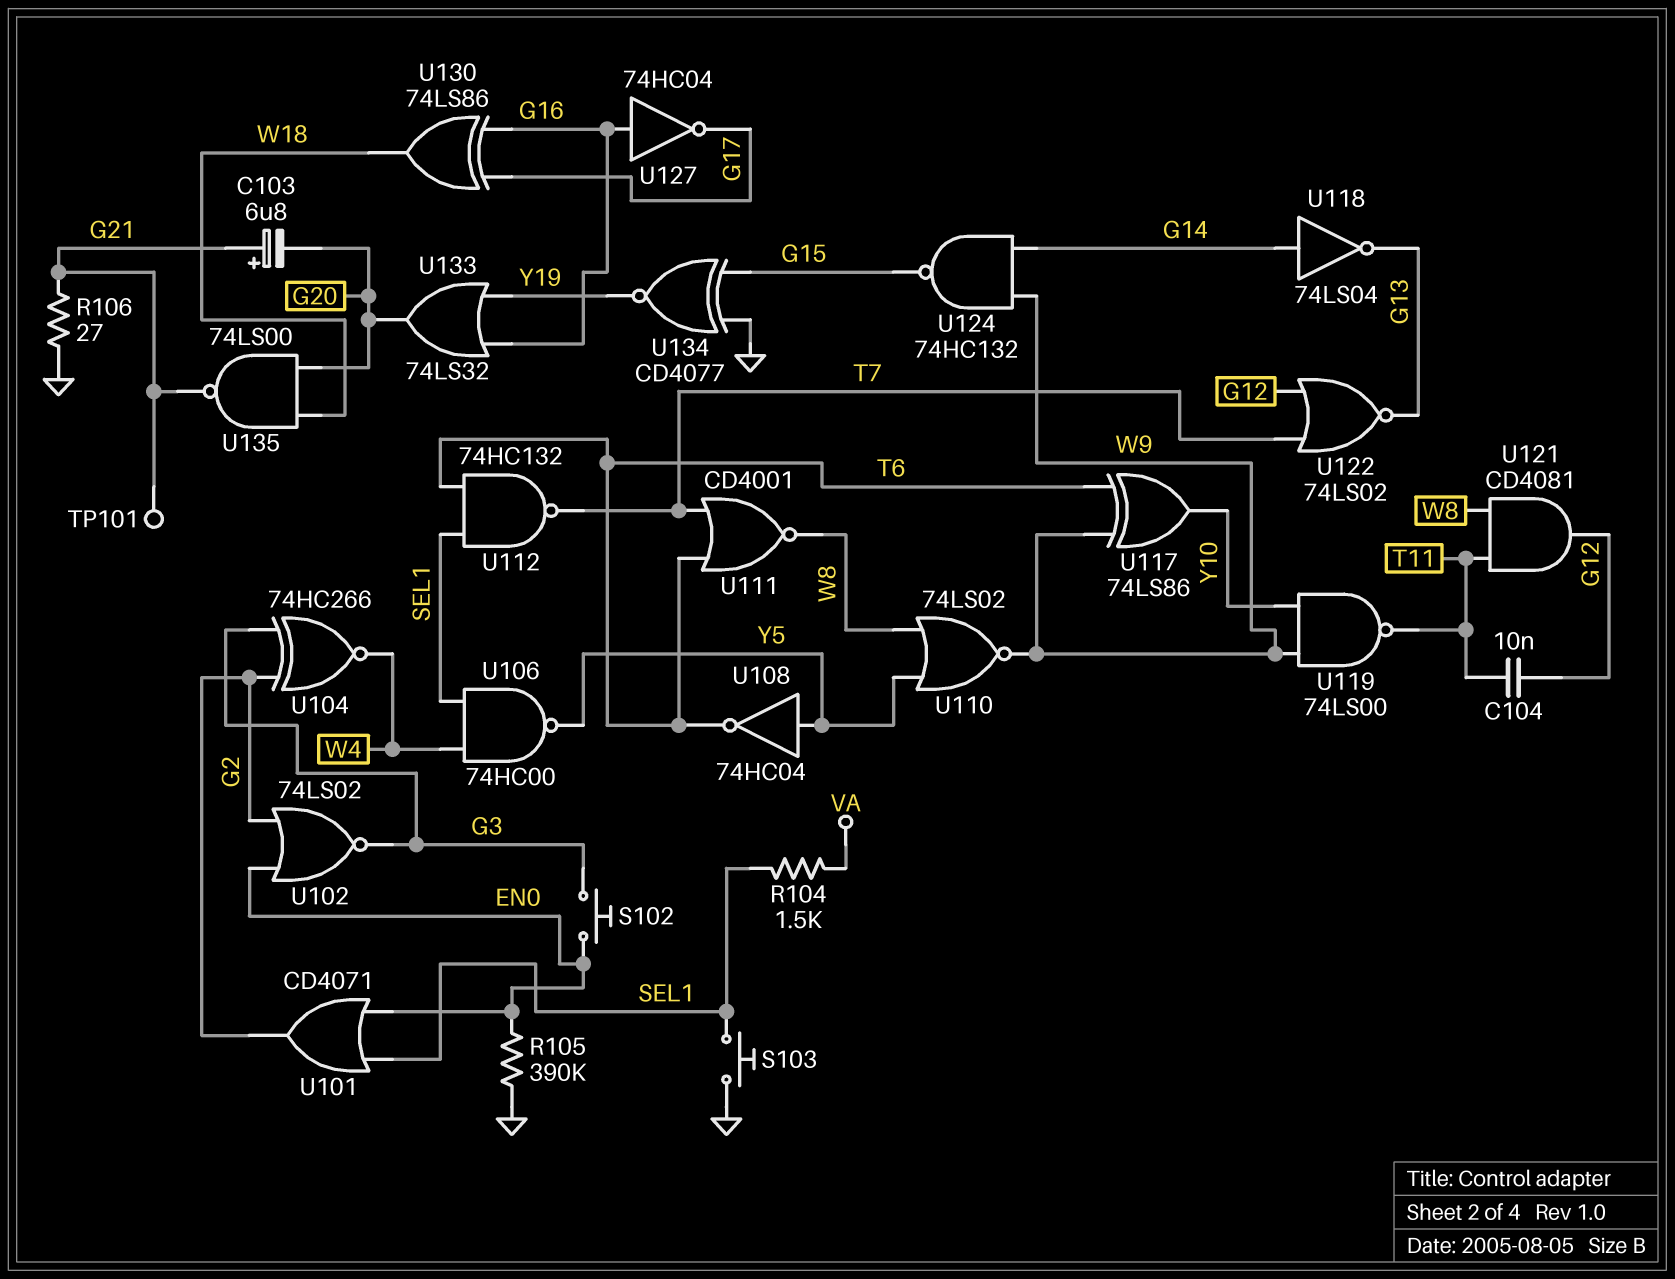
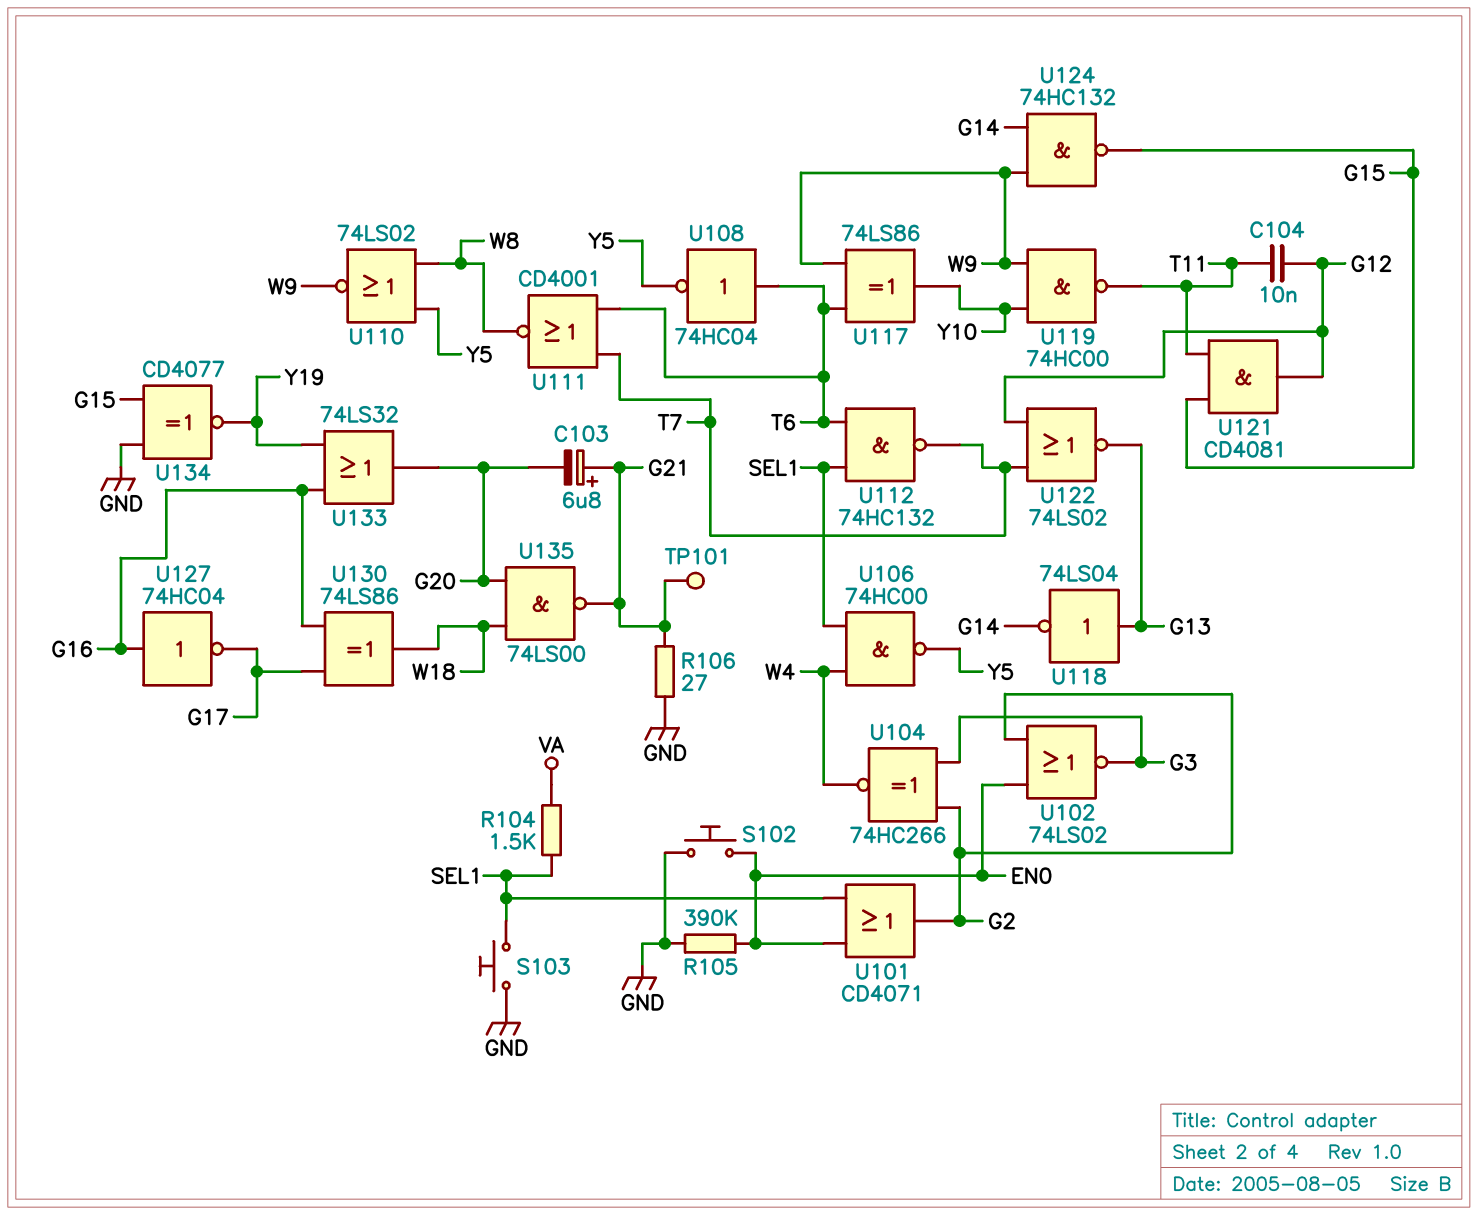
S102: button (EN0, G3) -> button (EN0, GND)
U108: NOT 74HC04 (in Y5, out T6) -> NOT 74HC04 (in T6, out Y5)
U118: NOT 74LS04 (in G14, out G13) -> NOT 74LS04 (in G13, out G14)
U119: NAND 74LS00 (in W9, in Y10, out T11) -> NAND 74HC00 (in W9, in Y10, out T11)
U121: AND CD4081 (in T11, in W8, out G12) -> AND CD4081 (in G15, in T11, out G12)

